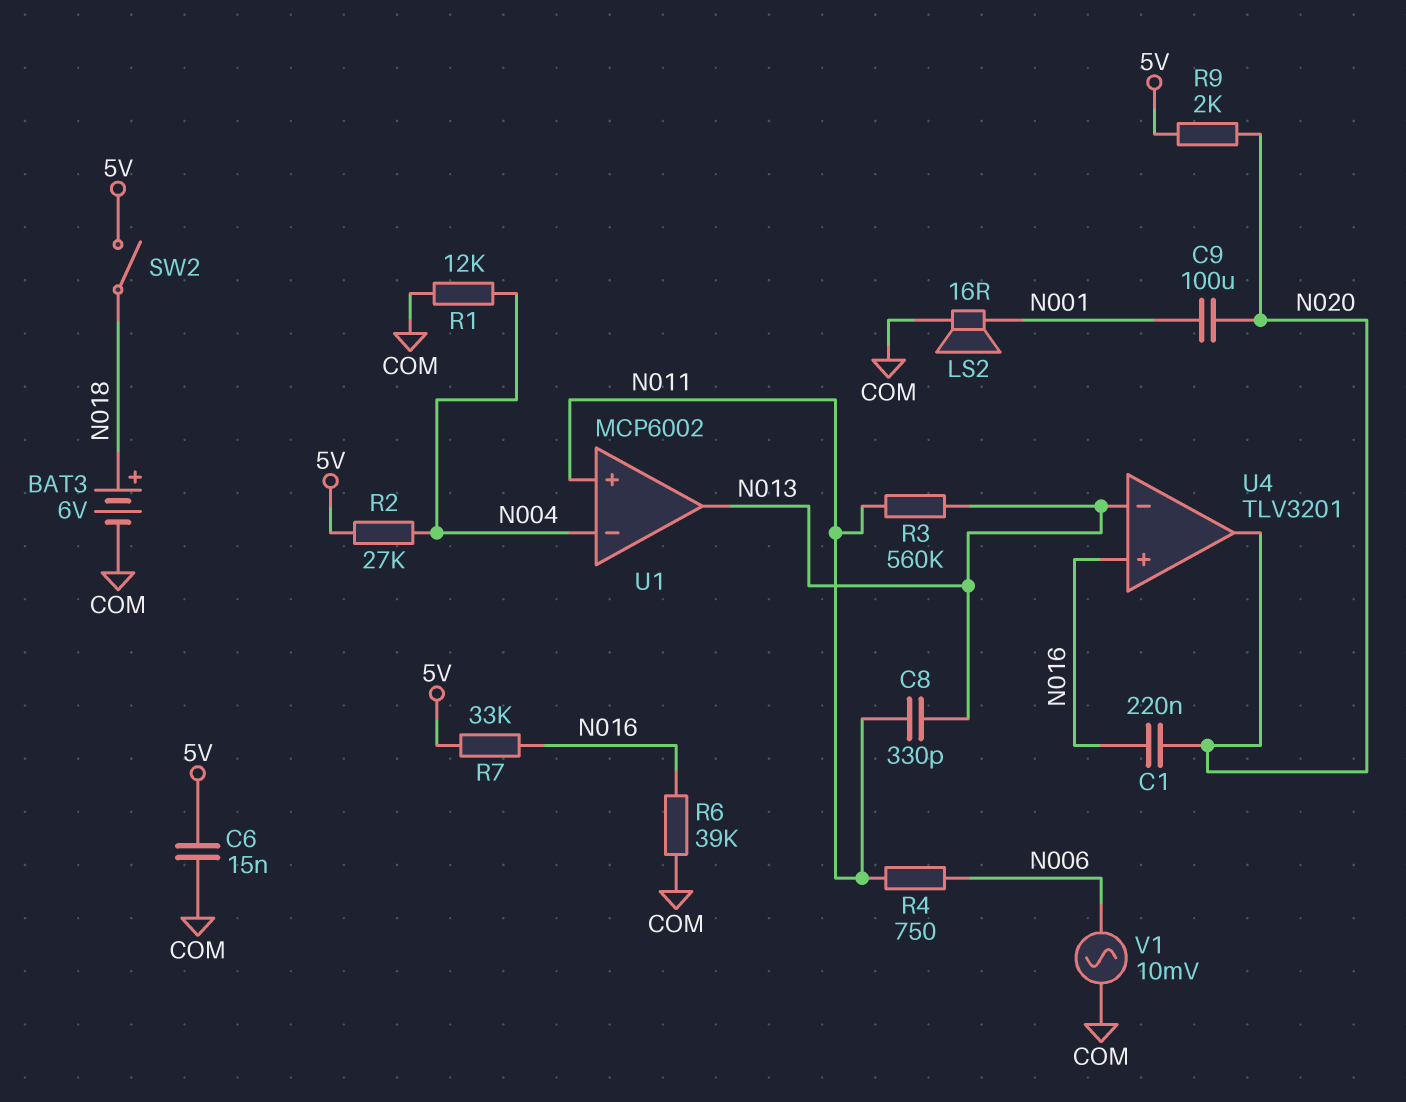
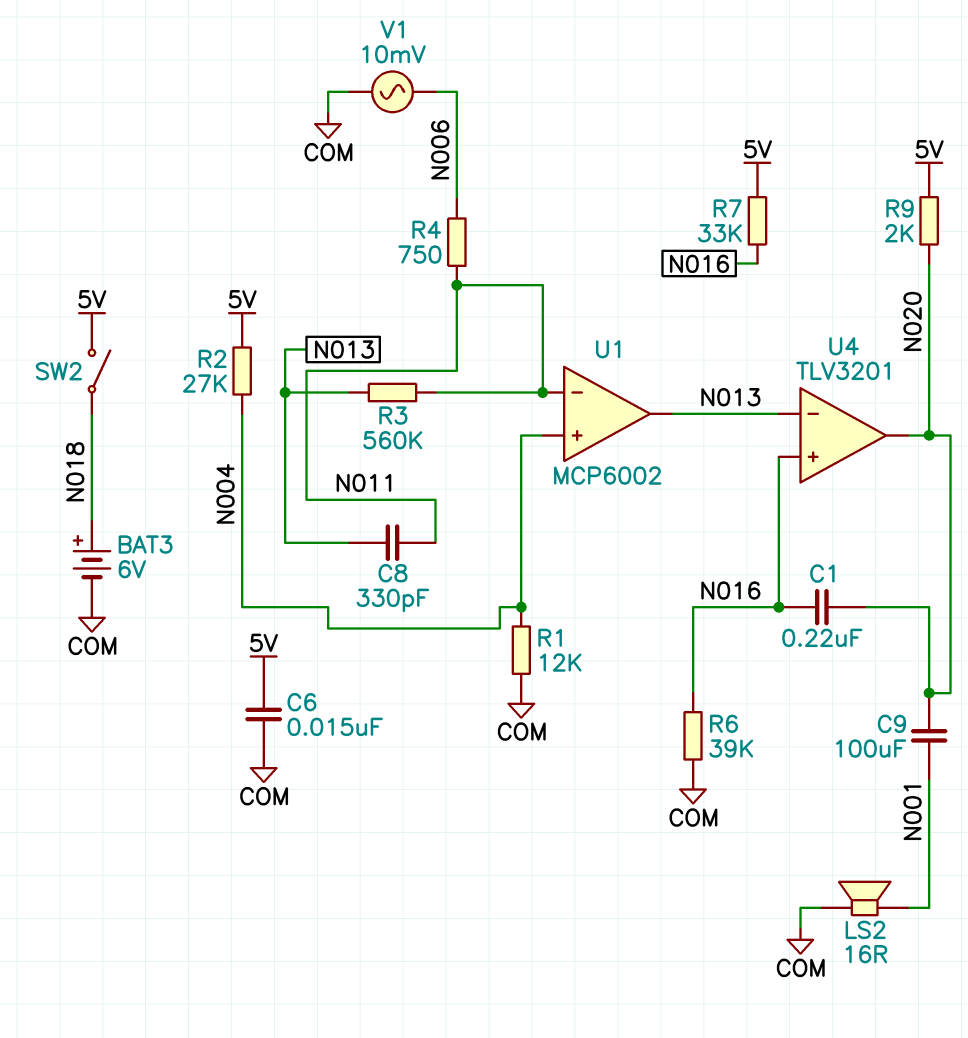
U1 pin in+: N011 -> N004
U1 pin in-: N004 -> N011

